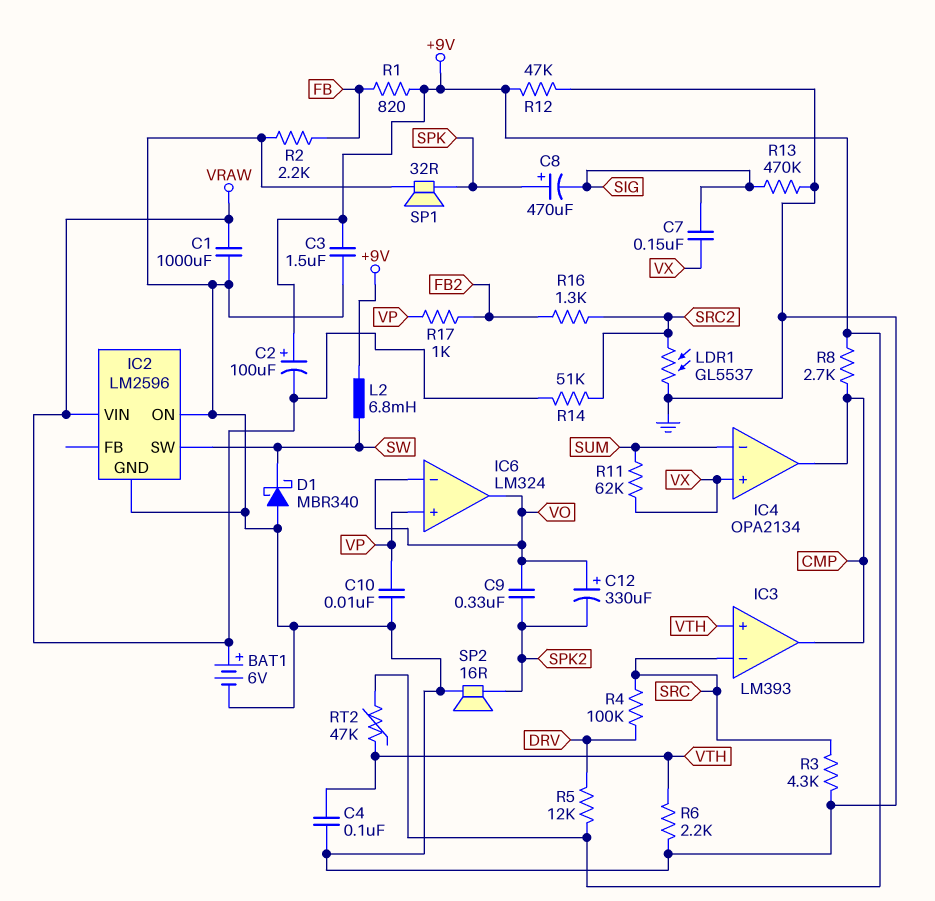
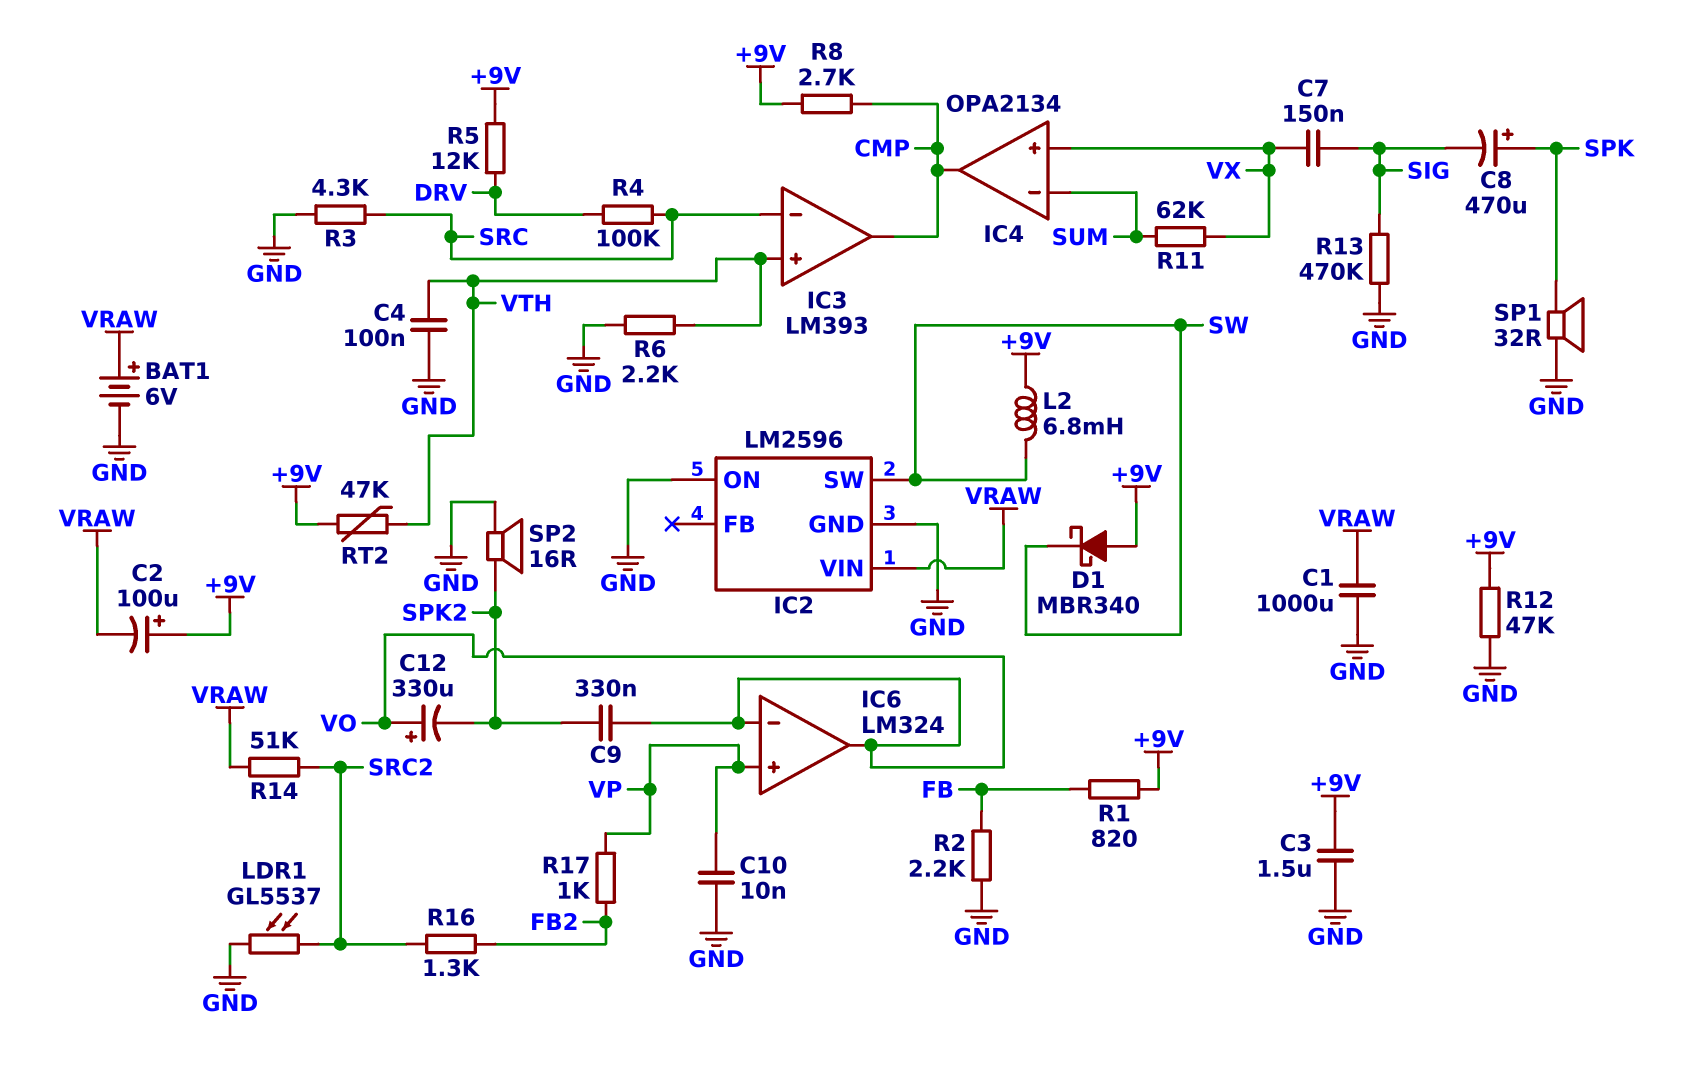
D1: schottky MBR340 (A GND, K SW) -> schottky MBR340 (A +9V, K SW)

